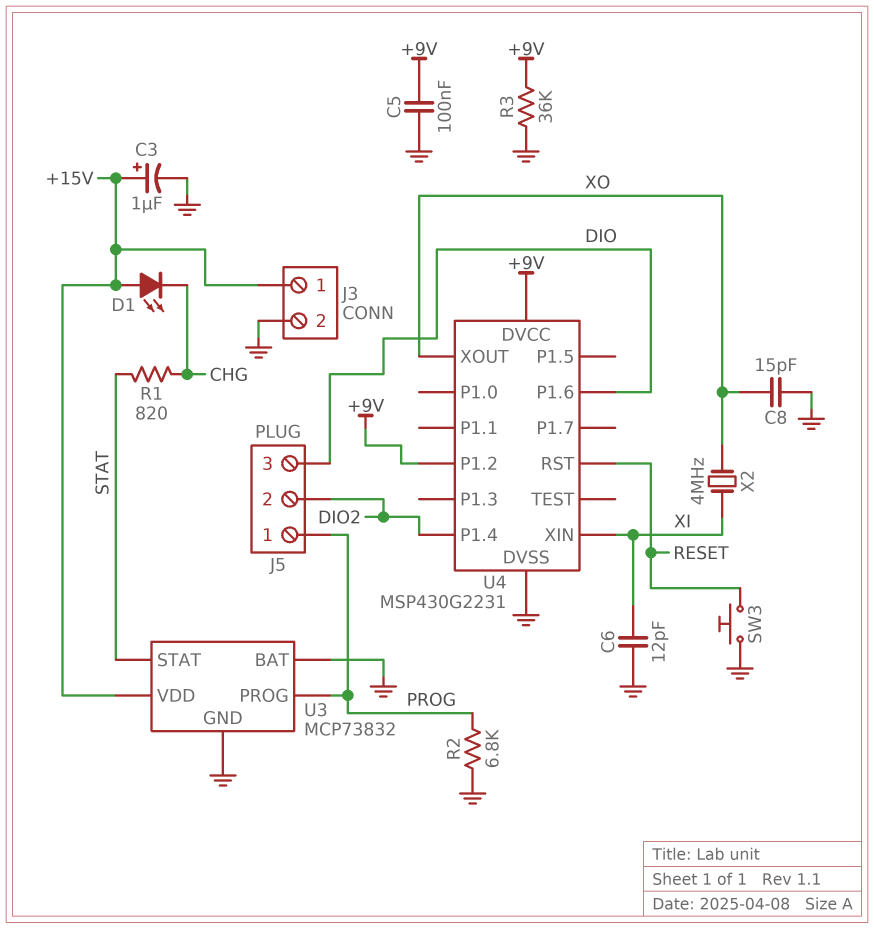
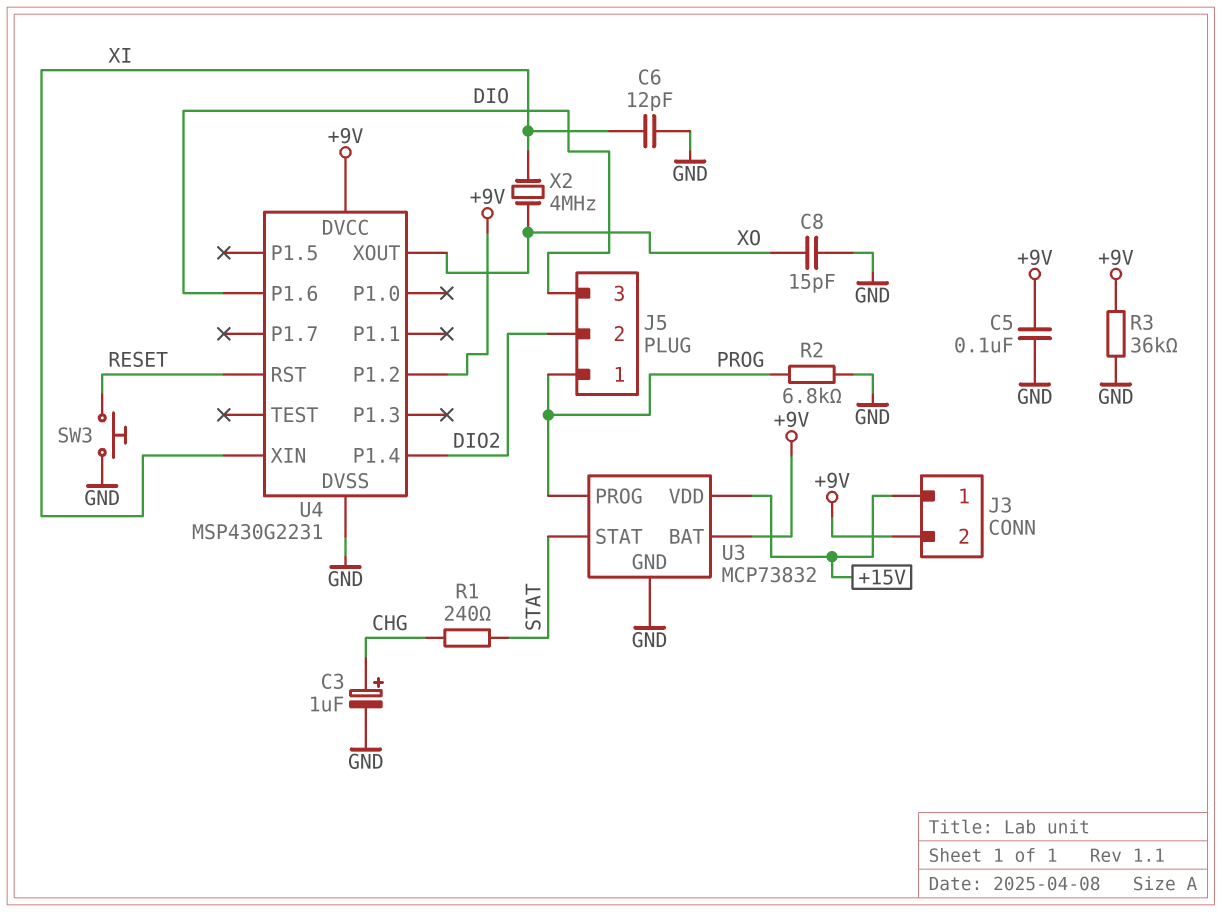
C3: 1uF (plus +15V, minus GND) -> 1uF (plus CHG, minus GND)
D1: LED (A +15V, K CHG) -> none
J3 pin 2: GND -> +9V
R1: 820 (CHG, STAT) -> 240 (CHG, STAT)
U3 pin BAT: GND -> +9V

